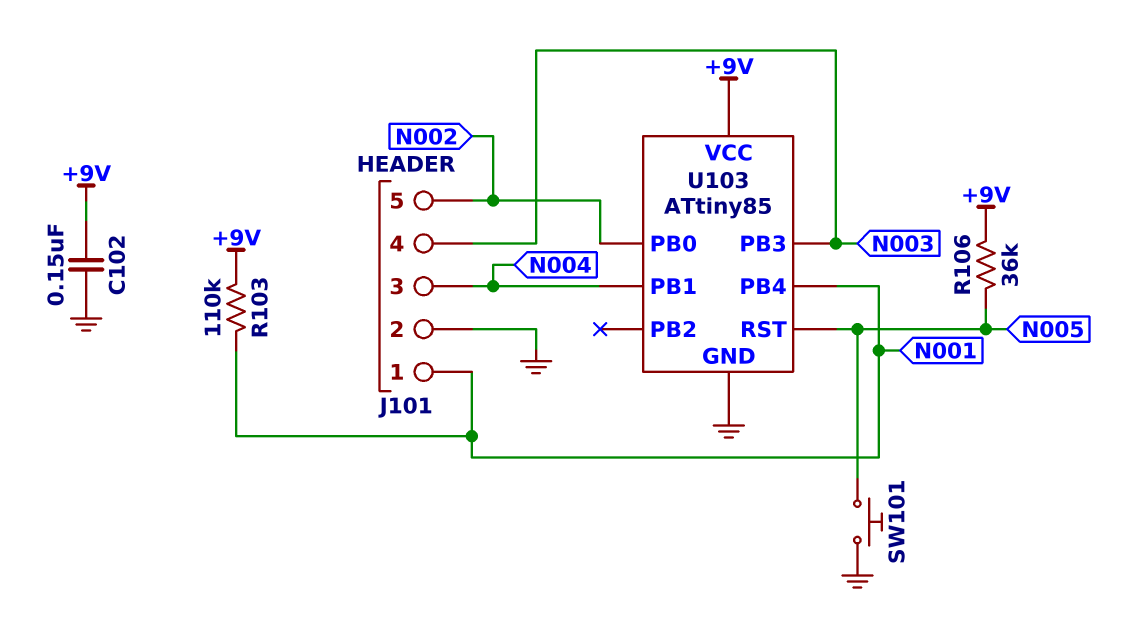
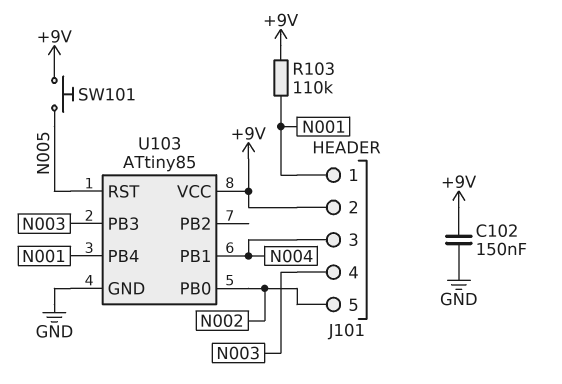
J101 pin 2: GND -> +9V
R106: 36k (+9V, N005) -> none
SW101: button (GND, N005) -> button (+9V, N005)

